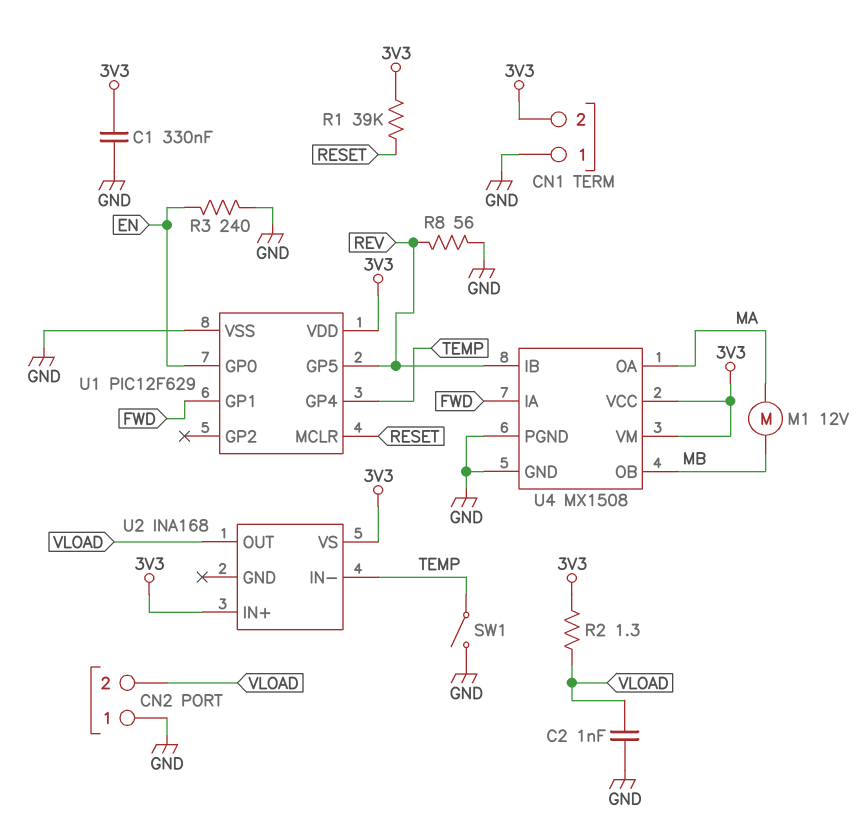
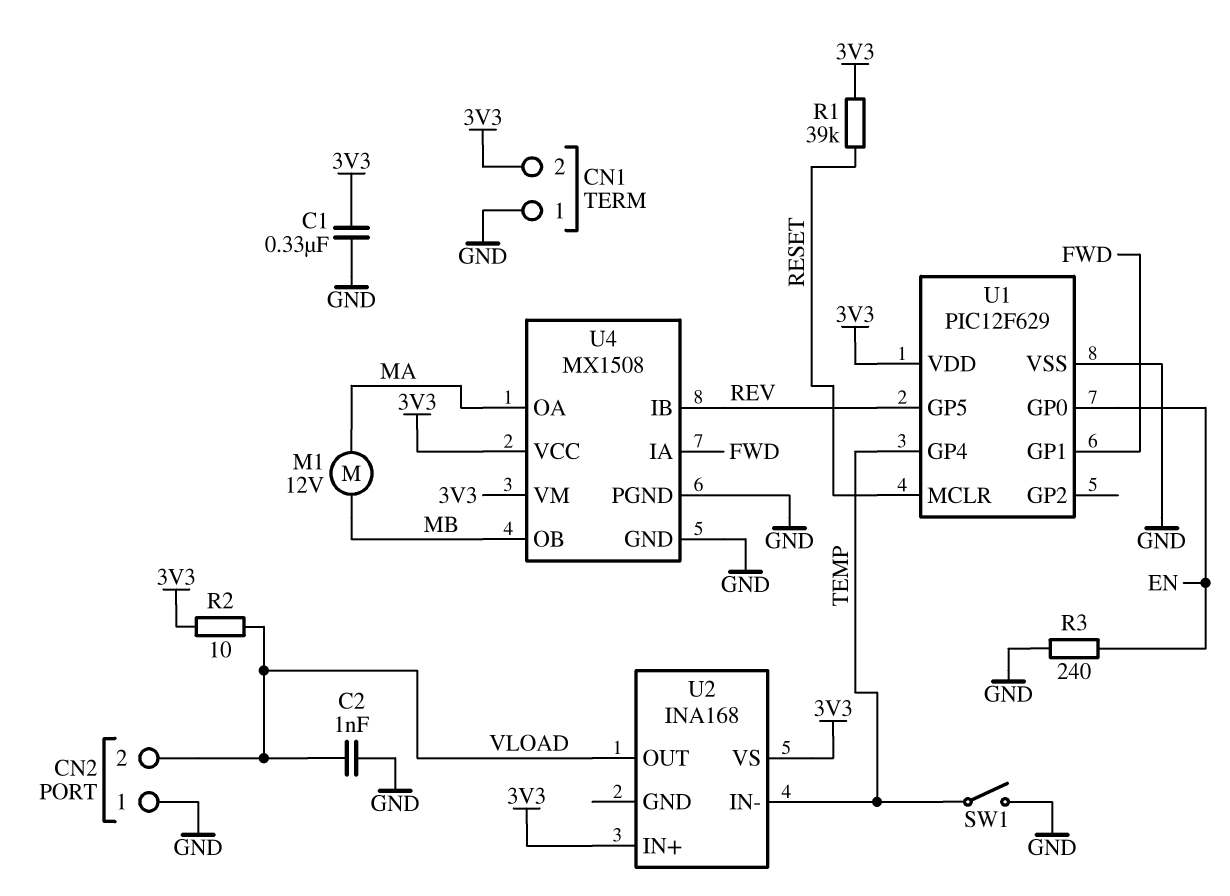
R2: 1.3 (3V3, VLOAD) -> 10 (3V3, VLOAD)
R8: 56 (GND, REV) -> none

